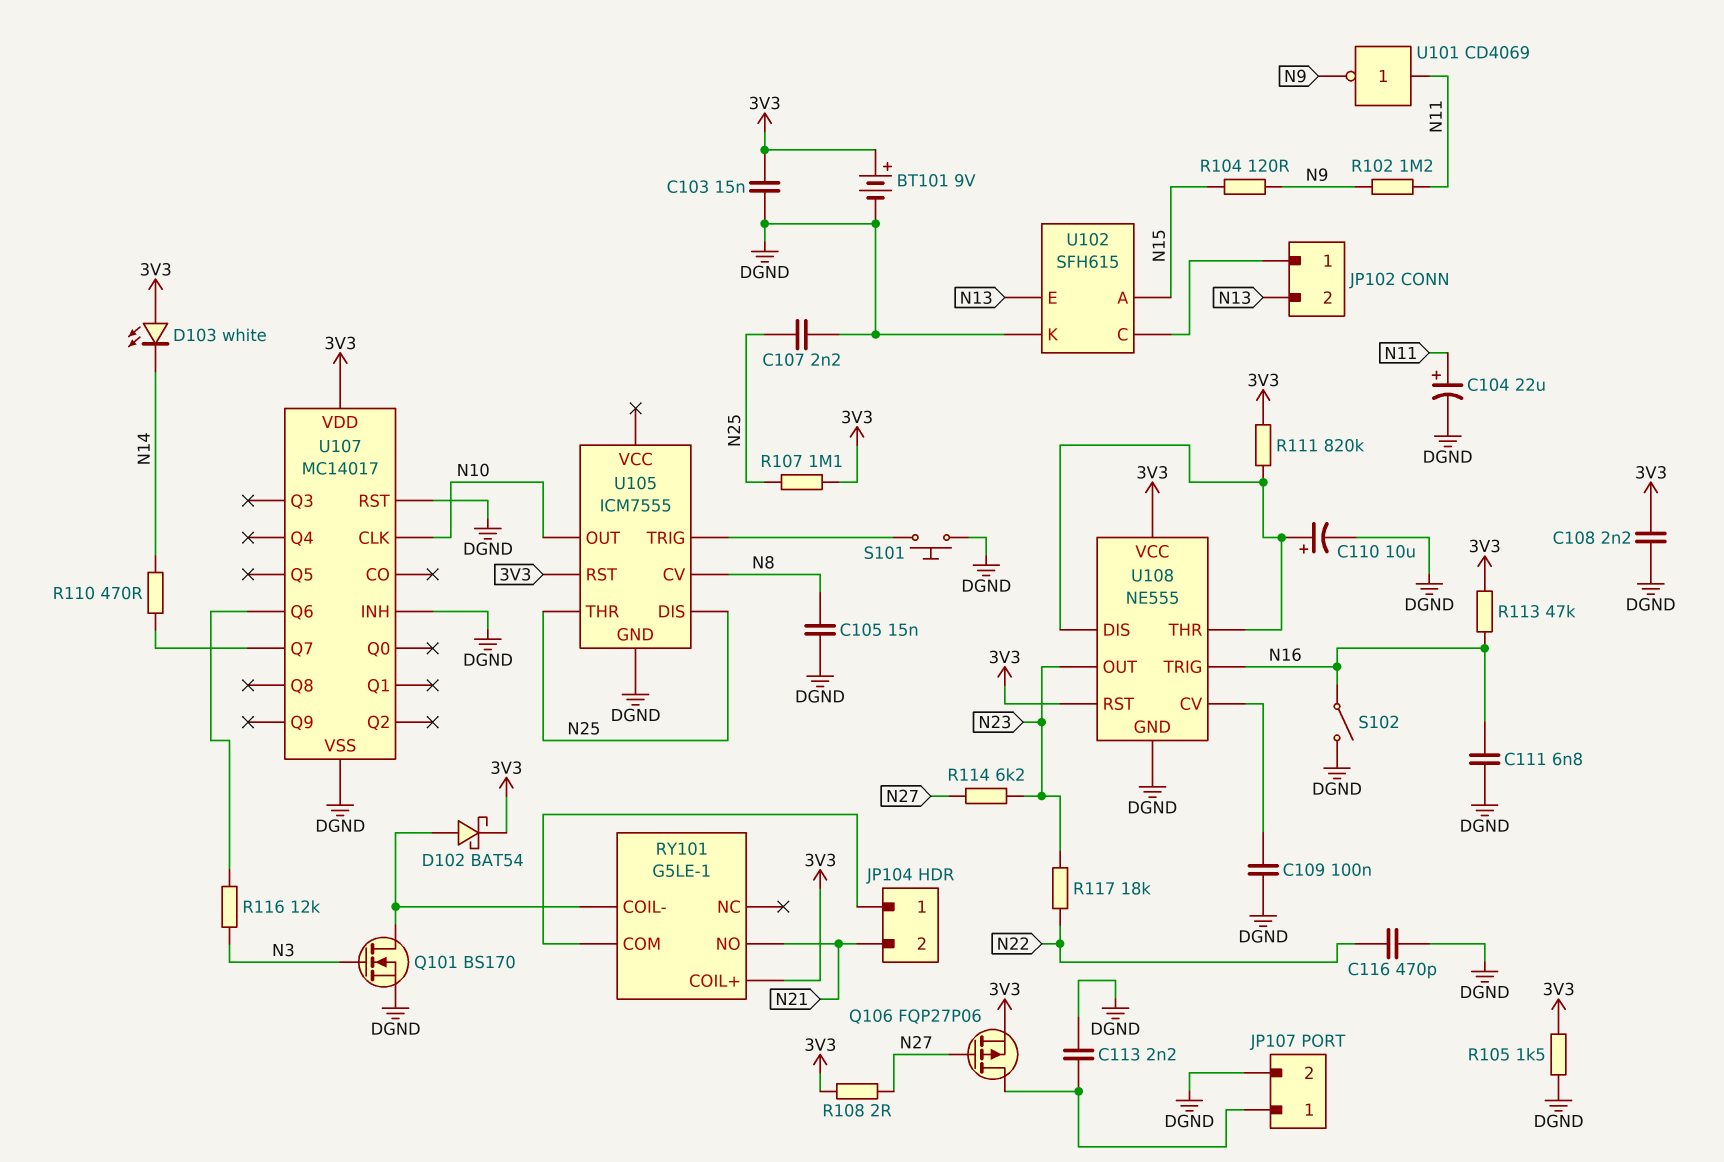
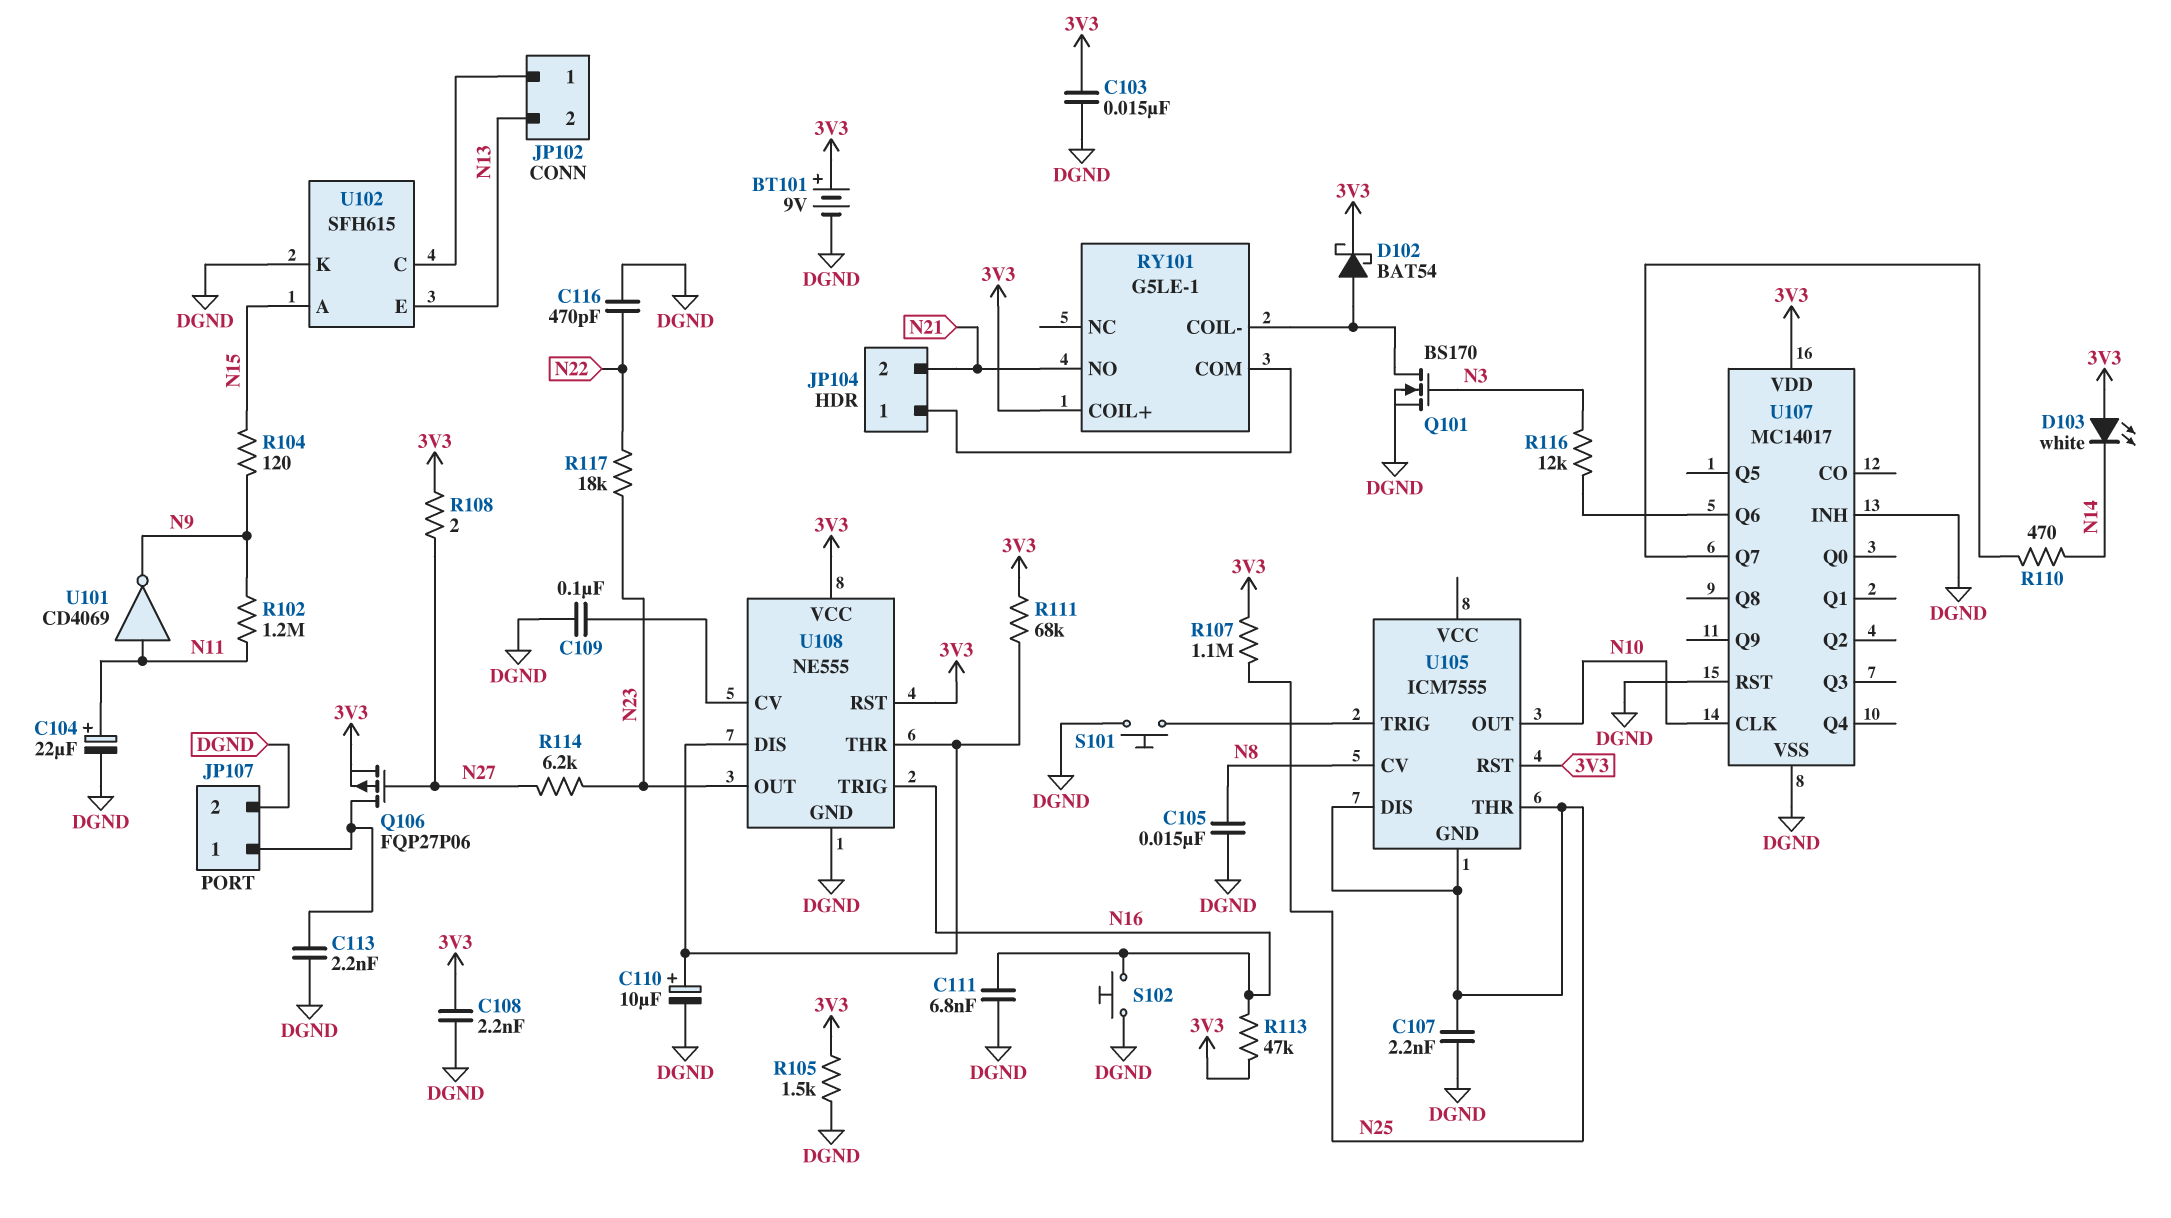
R111: 820k (3V3, U108/DIS) -> 68k (3V3, U108/DIS)
S102: switch (DGND, N16) -> button (DGND, N16)
U105 pin GND: DGND -> N25

